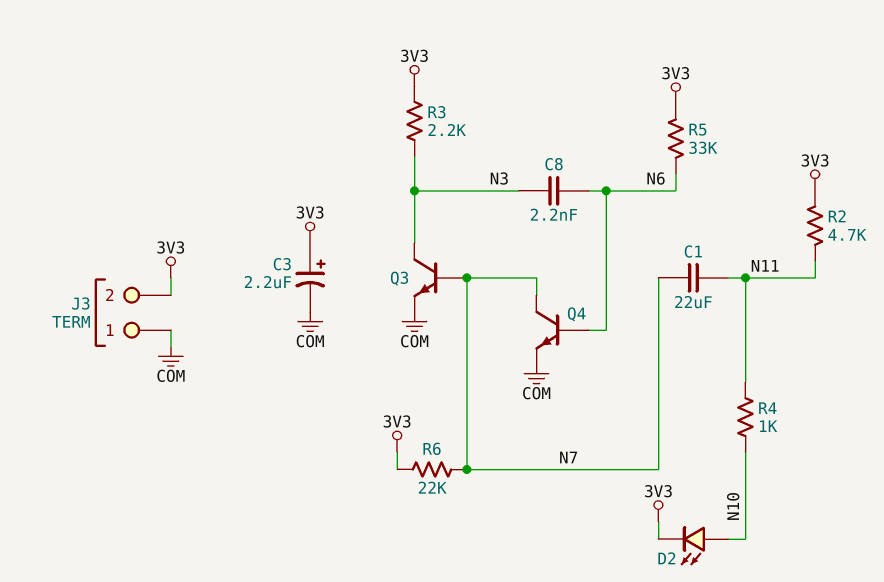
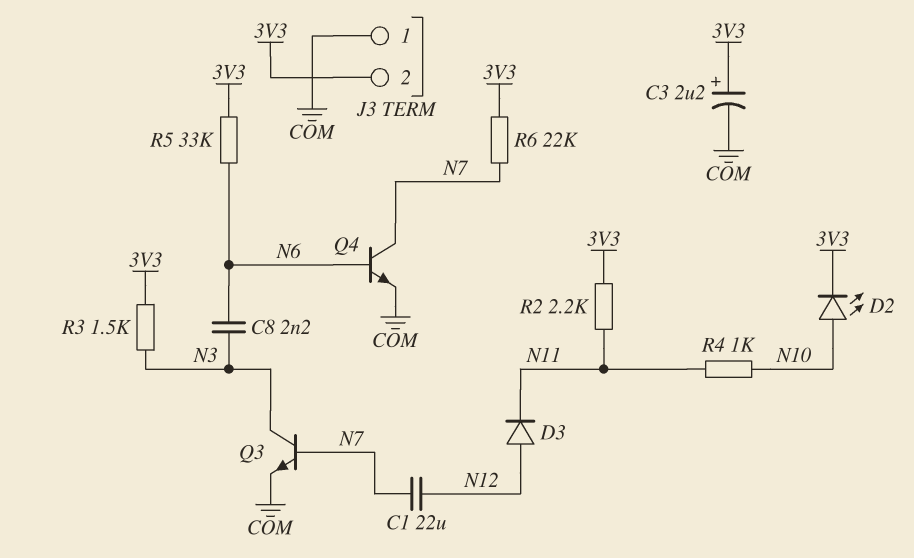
C1: 22uF (N7, N11) -> 22uF (N7, N12)
D3: none -> diode (A N12, K N11)
R2: 4.7k (3V3, N11) -> 2.2k (3V3, N11)
R3: 2.2k (3V3, N3) -> 1.5k (3V3, N3)

